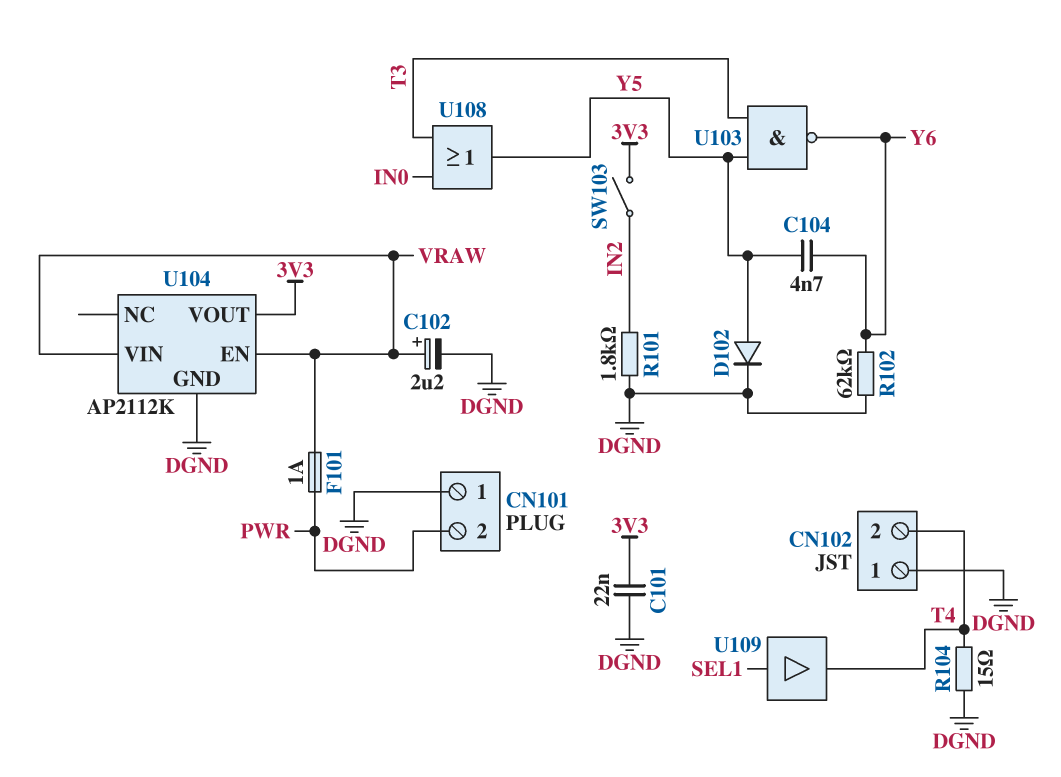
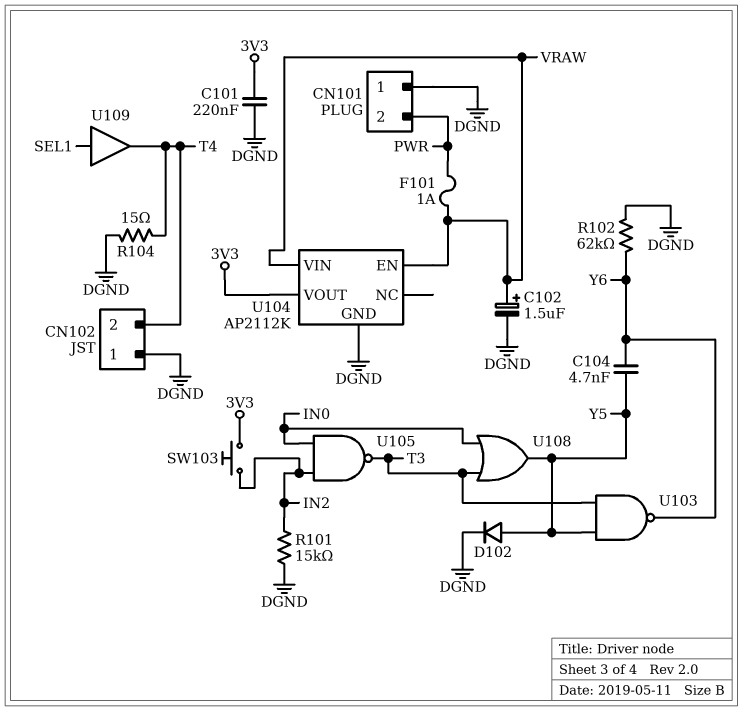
C101: 22nF (3V3, DGND) -> 220nF (3V3, DGND)
C102: 2.2uF (plus VRAW, minus DGND) -> 1.5uF (plus VRAW, minus DGND)
R101: 1.8k (DGND, IN2) -> 15k (DGND, IN2)
SW103: switch (3V3, IN2) -> button (3V3, IN2)
U105: none -> NAND (in IN0, in IN2, out T3)

